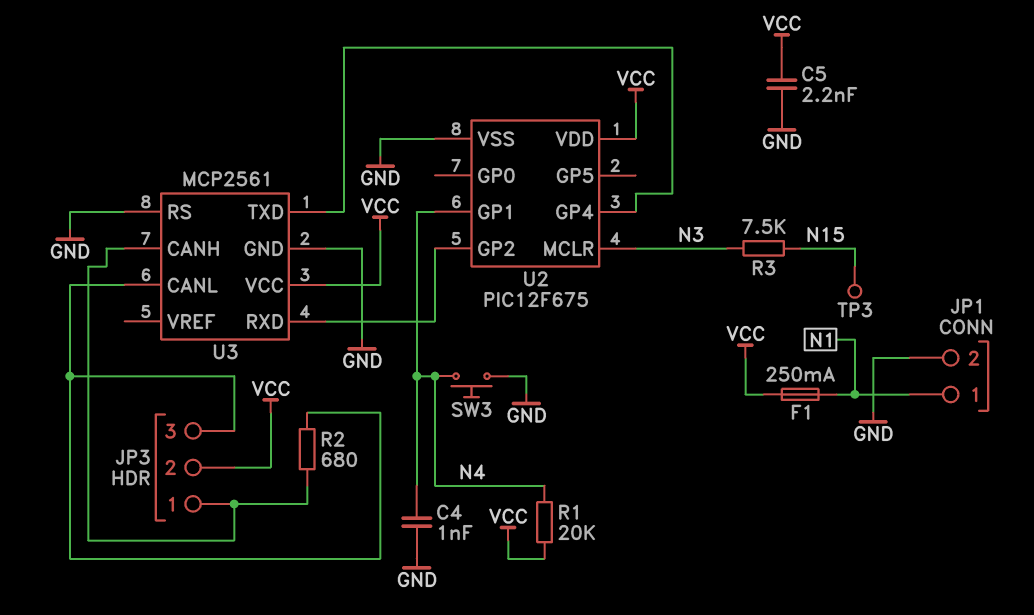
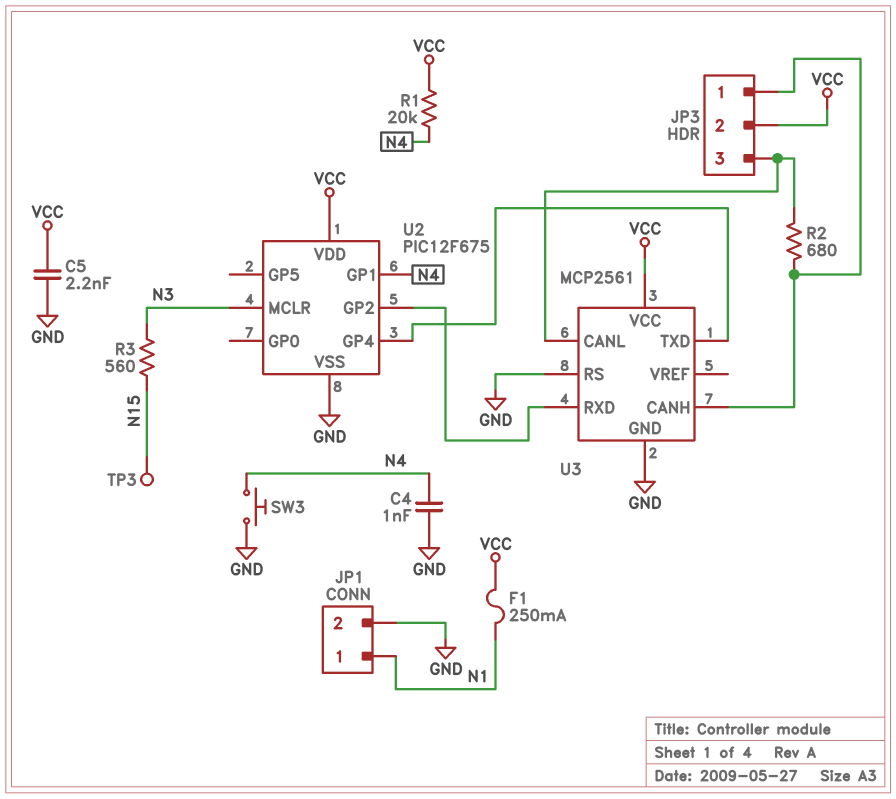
R3: 7.5k (N3, N15) -> 560 (N3, N15)

